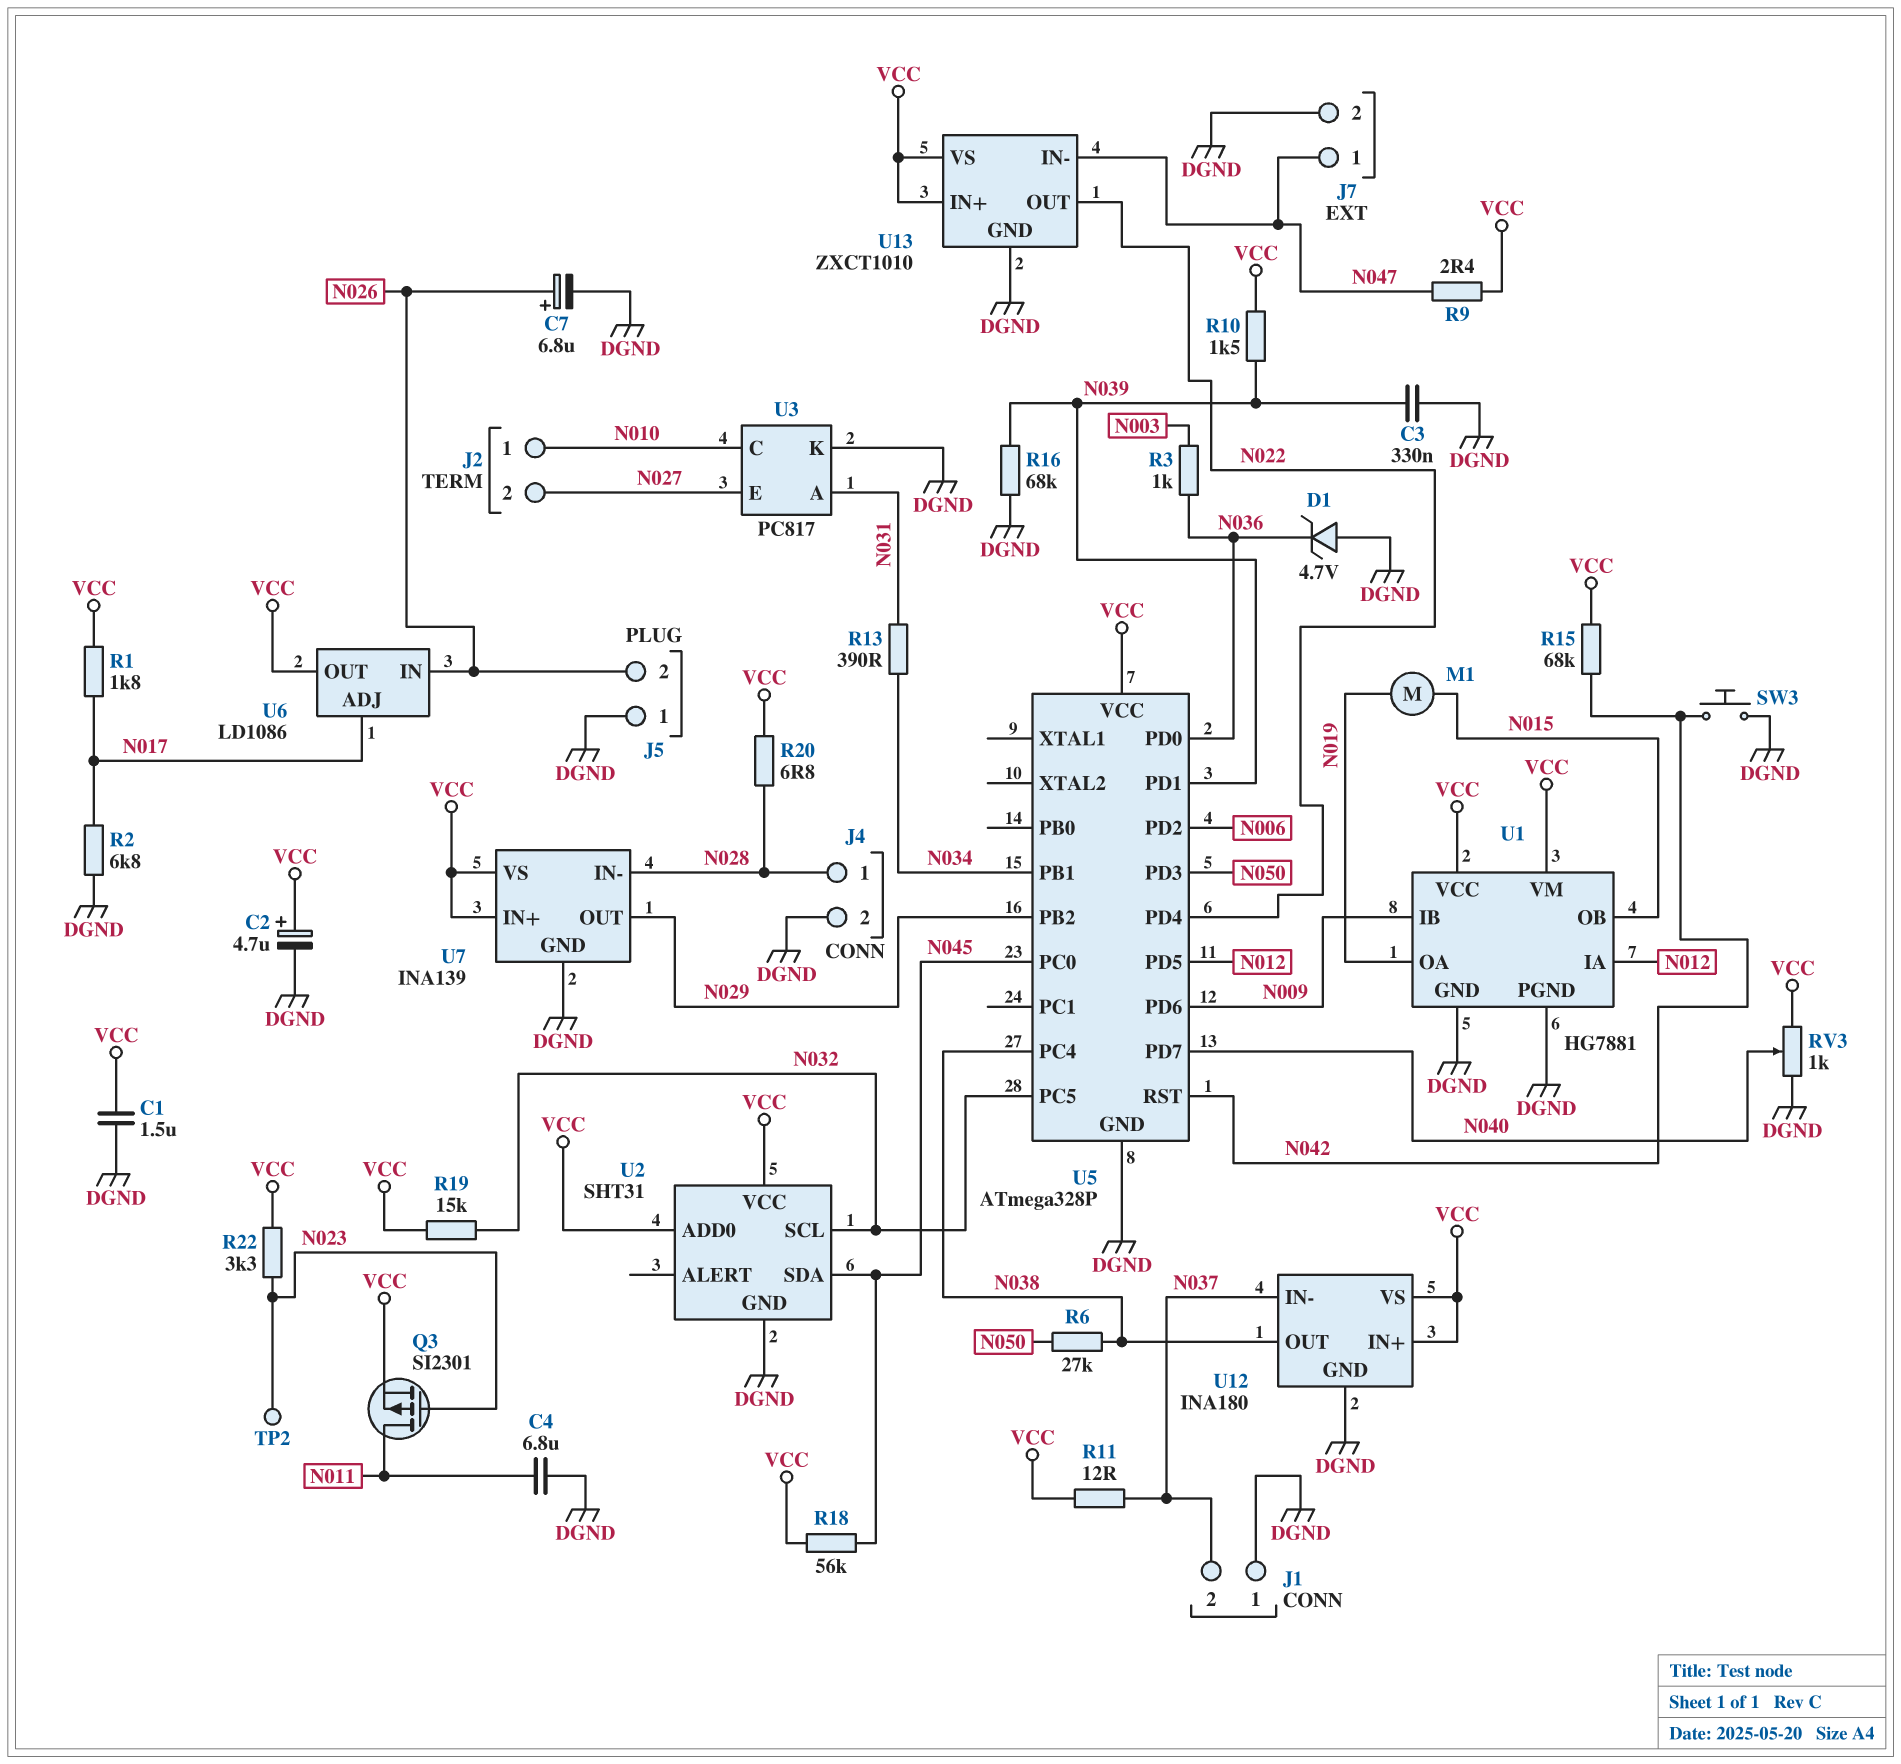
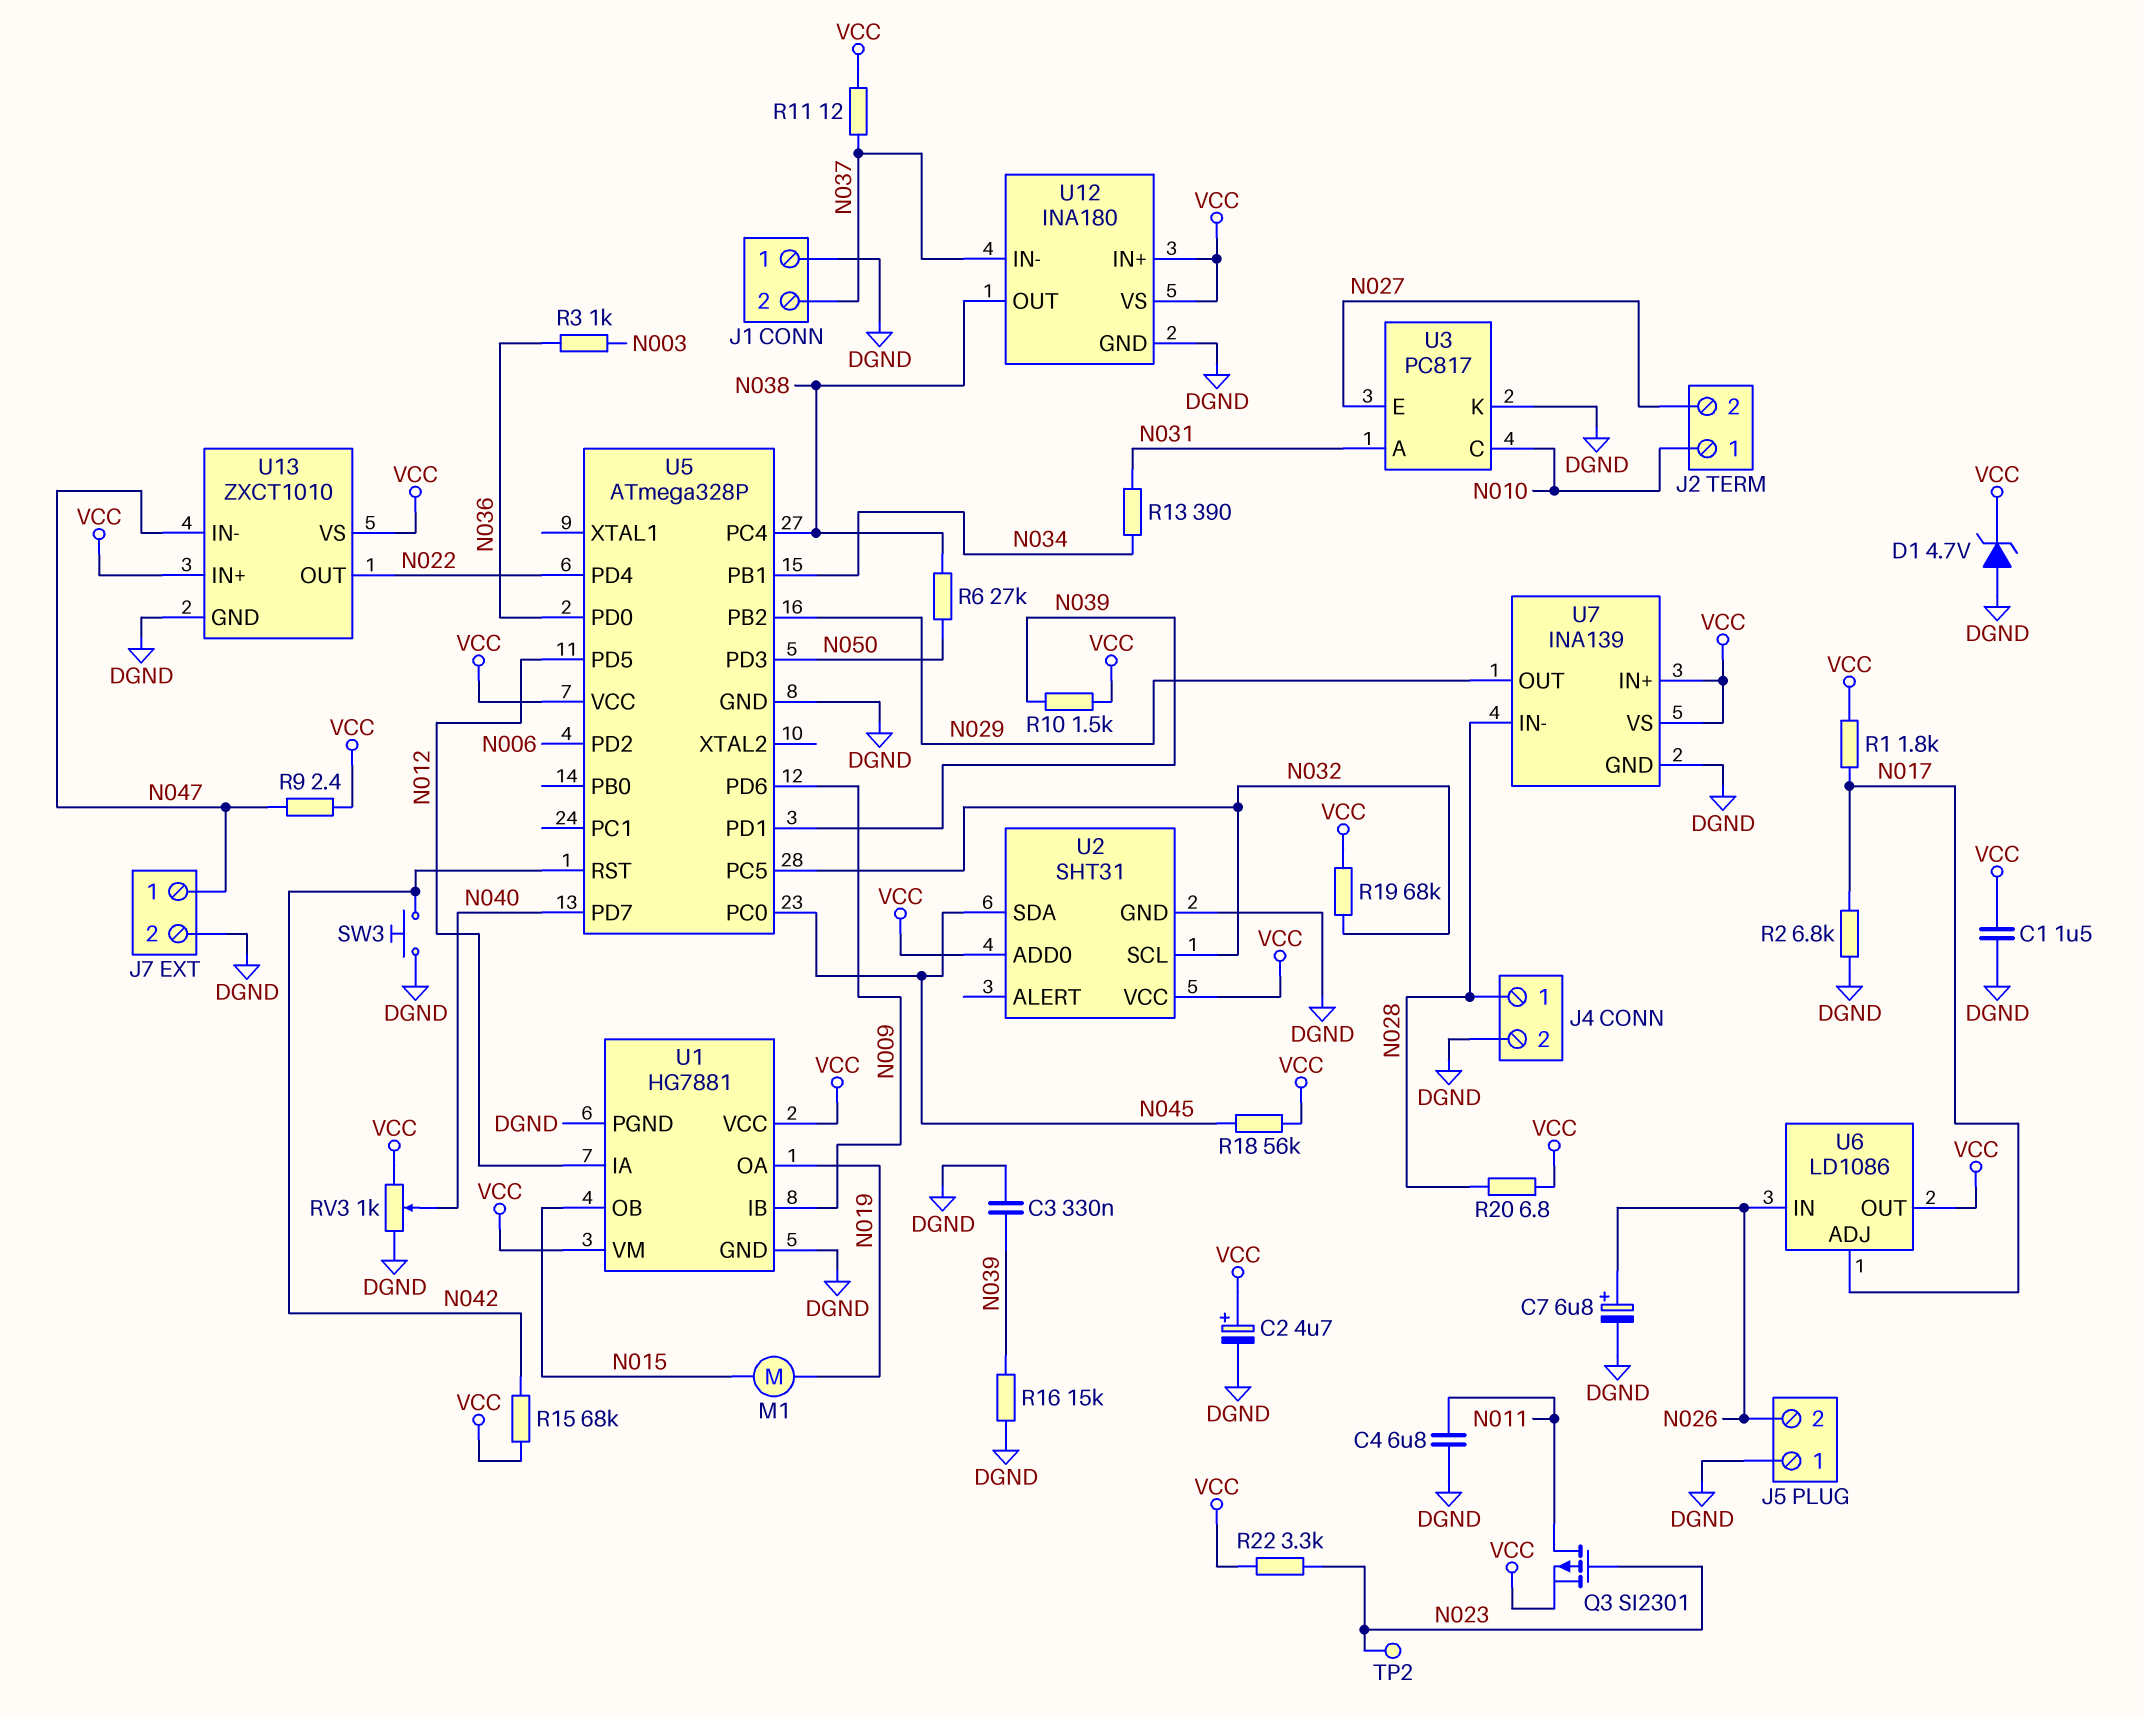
D1: zener 4.7V (A DGND, K N036) -> zener 4.7V (A DGND, K VCC)
R16: 68k (DGND, N039) -> 15k (DGND, N039)
R19: 15k (N032, VCC) -> 68k (N032, VCC)

